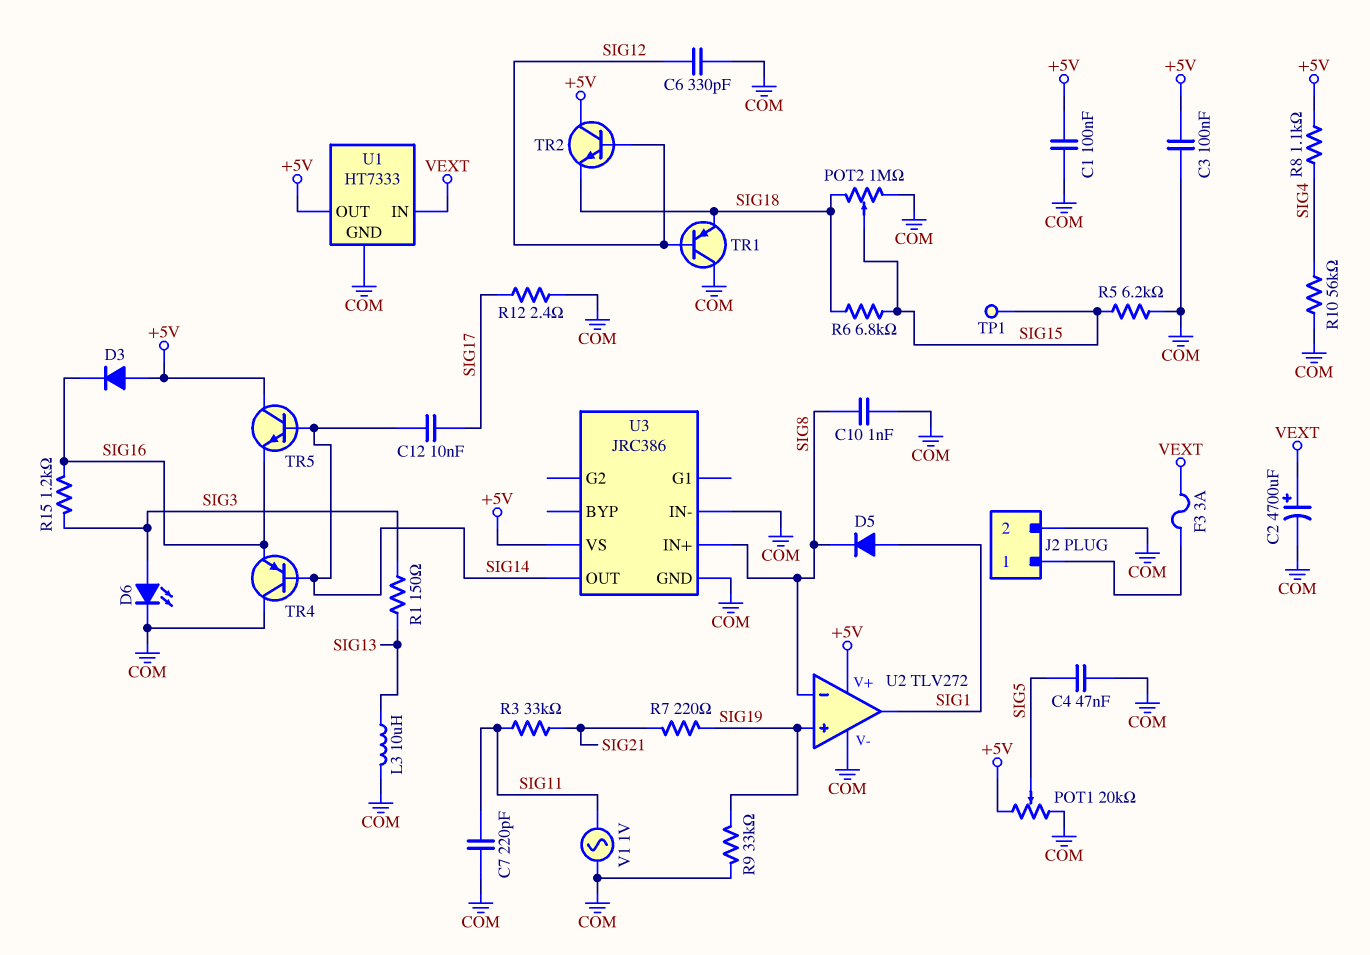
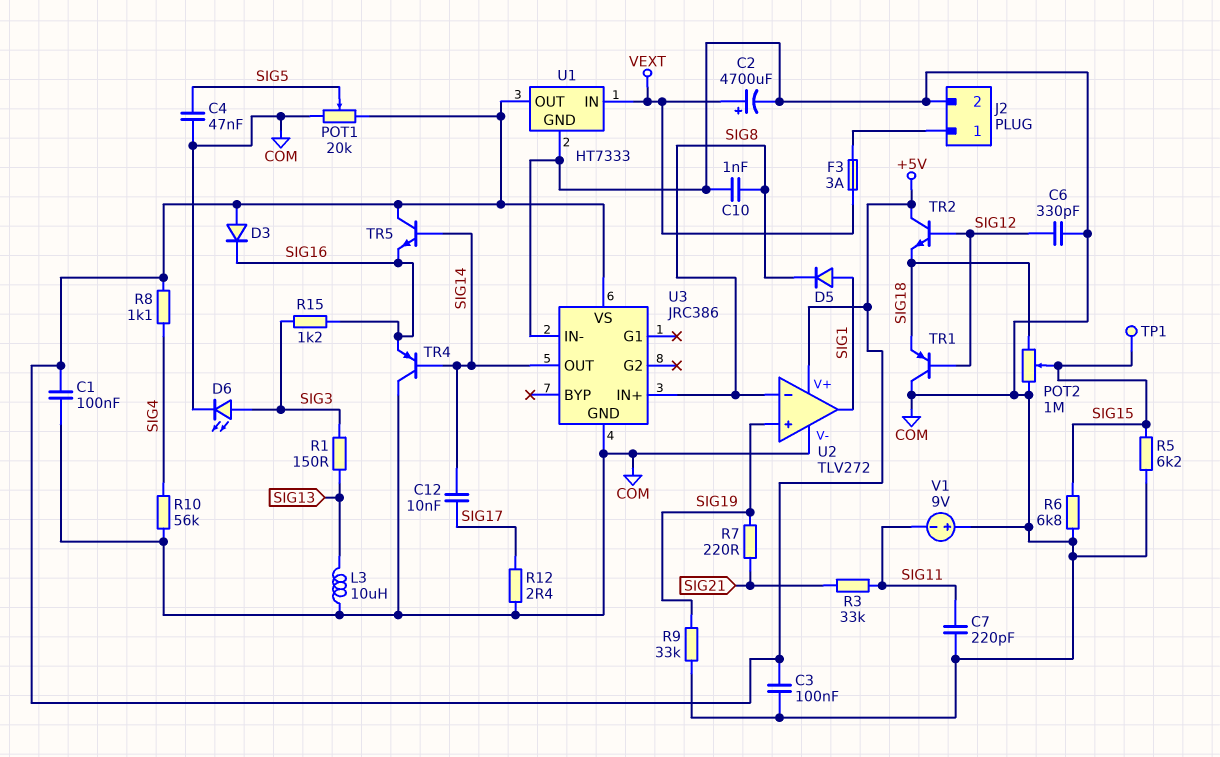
R6: 6.8k (SIG15, SIG18) -> 6.8k (COM, SIG15)
V1: AC 1V (COM, SIG11) -> 9V (plus COM, minus SIG11)

